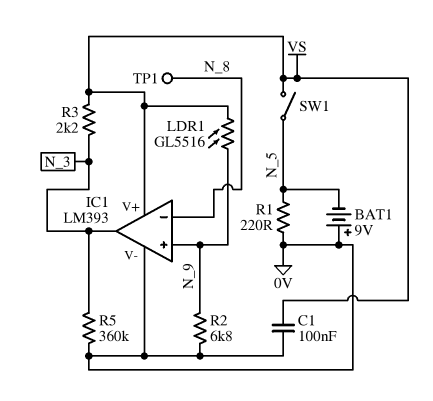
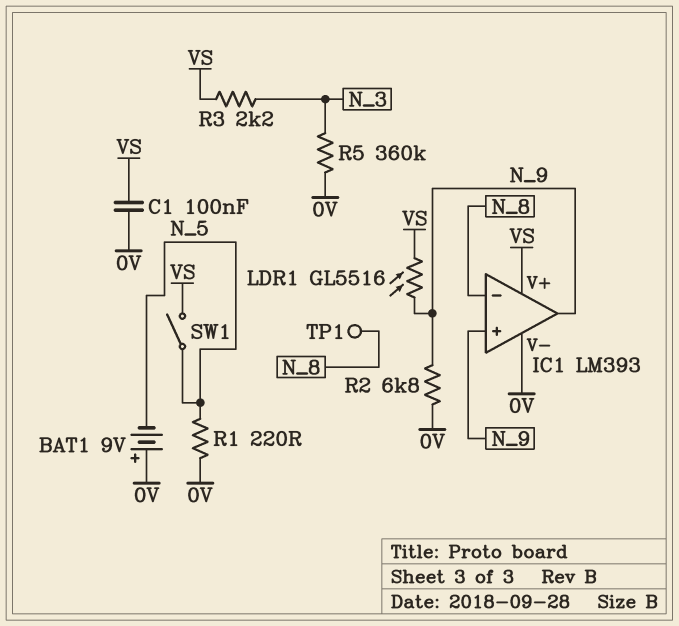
IC1 pin out: N_3 -> N_9

